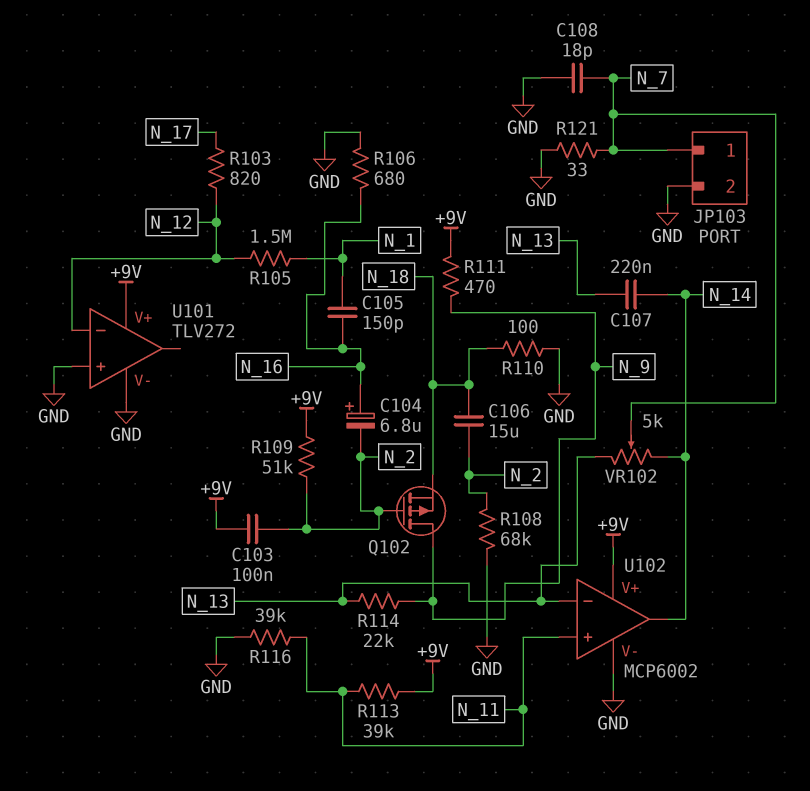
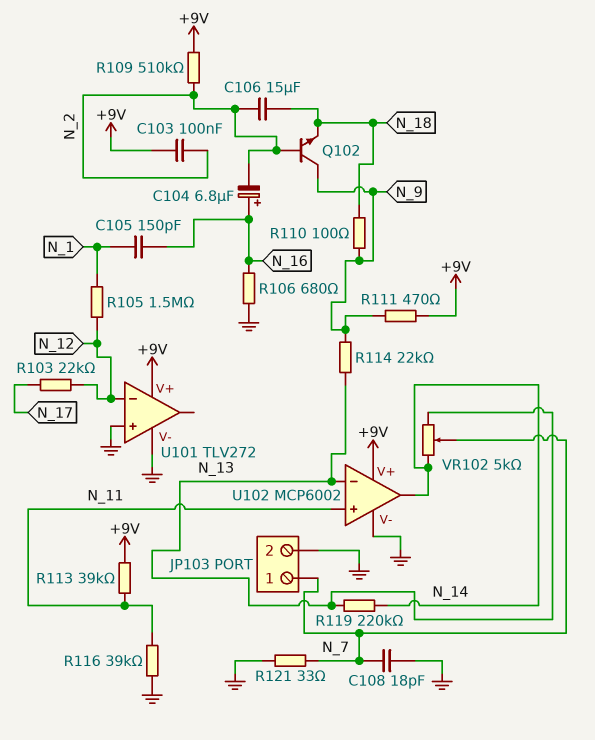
C107: 220nF (N_13, N_14) -> none
Q102: PMOS (G N_2, D N_9, S N_18) -> NPN (B N_2, C N_9, E N_18)
R103: 820 (N_12, N_17) -> 22k (N_12, N_17)
R108: 68k (GND, N_2) -> none
R109: 51k (+9V, N_2) -> 510k (+9V, N_2)
R110: 100 (GND, N_18) -> 100 (N_9, N_18)
R119: none -> 220k (N_13, N_14)

